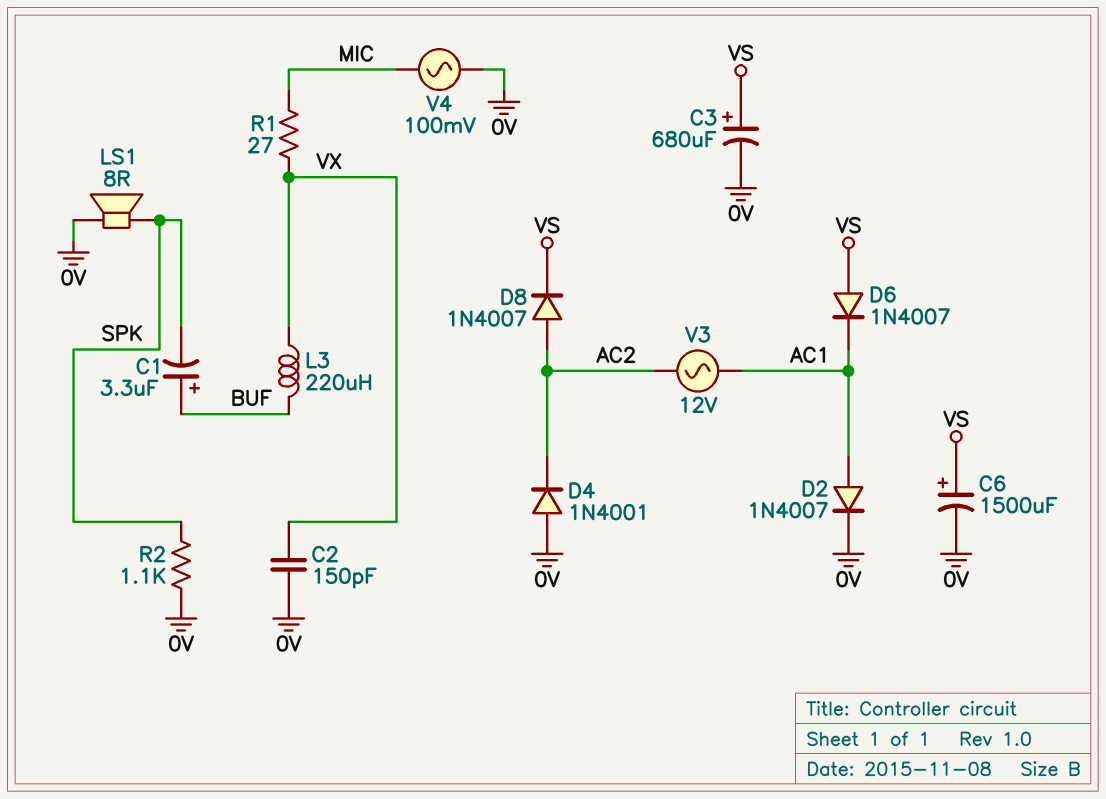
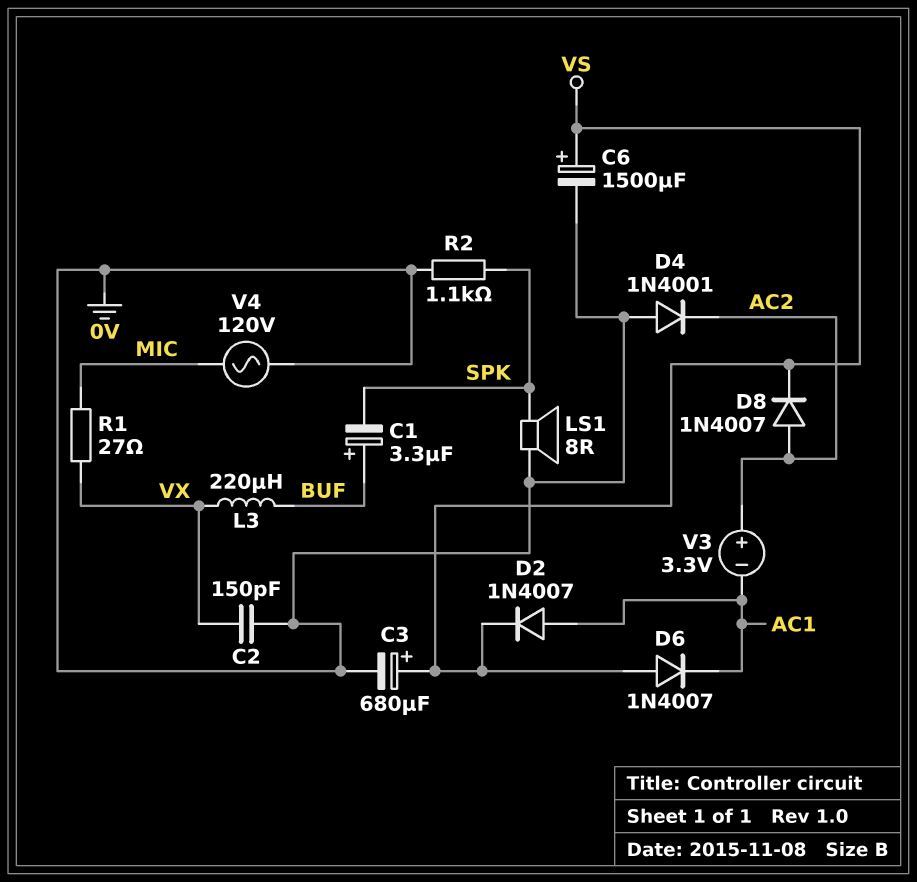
D2: diode 1N4007 (A AC1, K 0V) -> diode 1N4007 (A AC1, K VS)
V3: AC 12V (AC1, AC2) -> 3.3V (plus AC2, minus AC1)
V4: AC 100mV (0V, MIC) -> AC 120V (0V, MIC)

